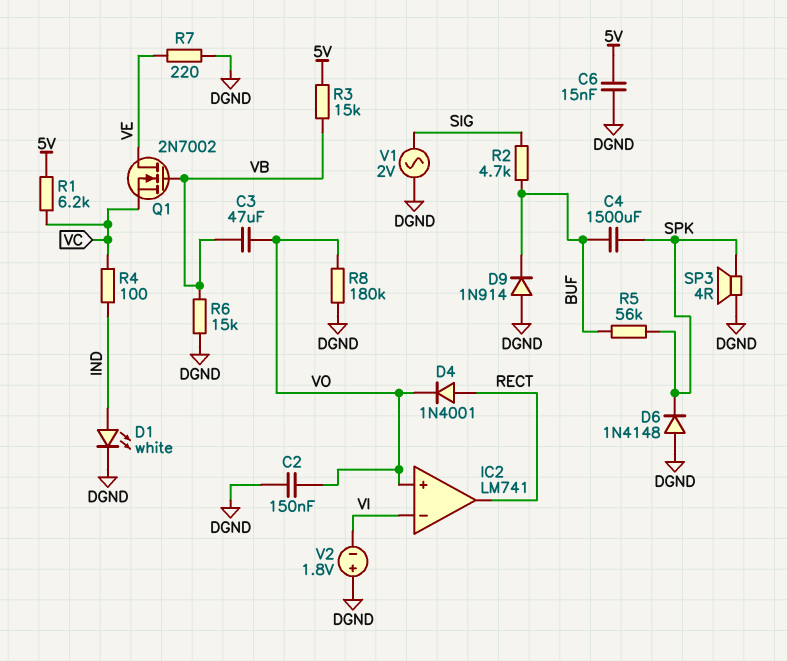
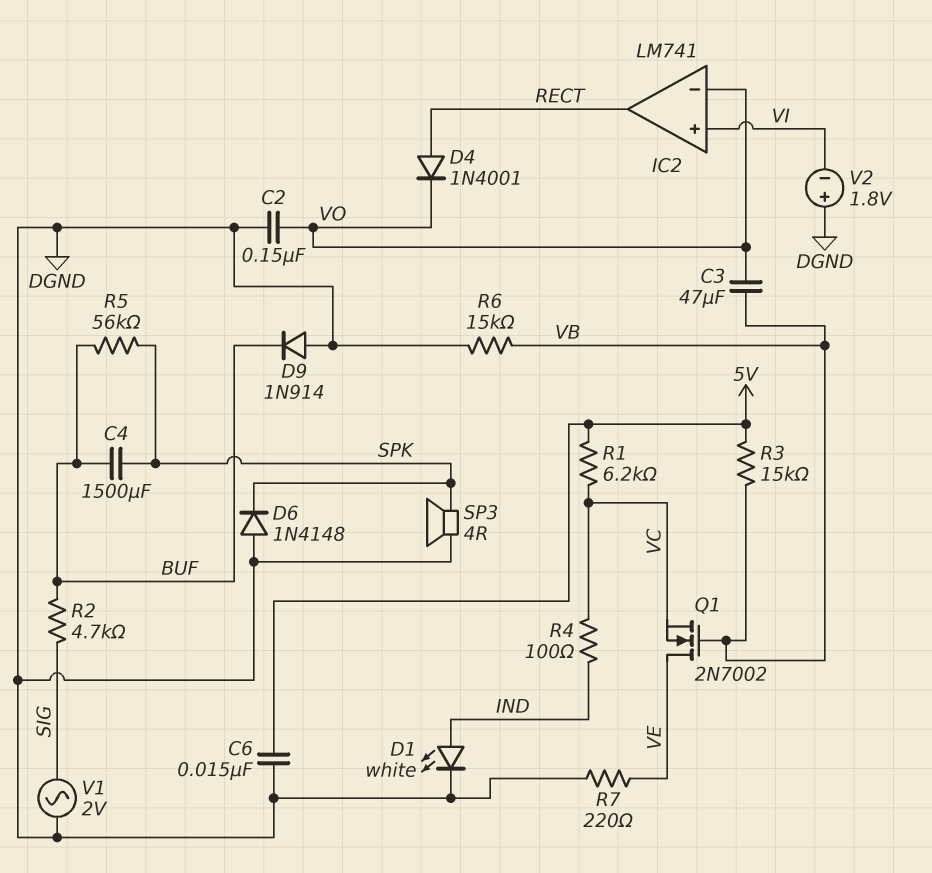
IC2 pin in+: VO -> VI
IC2 pin in-: VI -> VO
R8: 180k (DGND, VO) -> none

